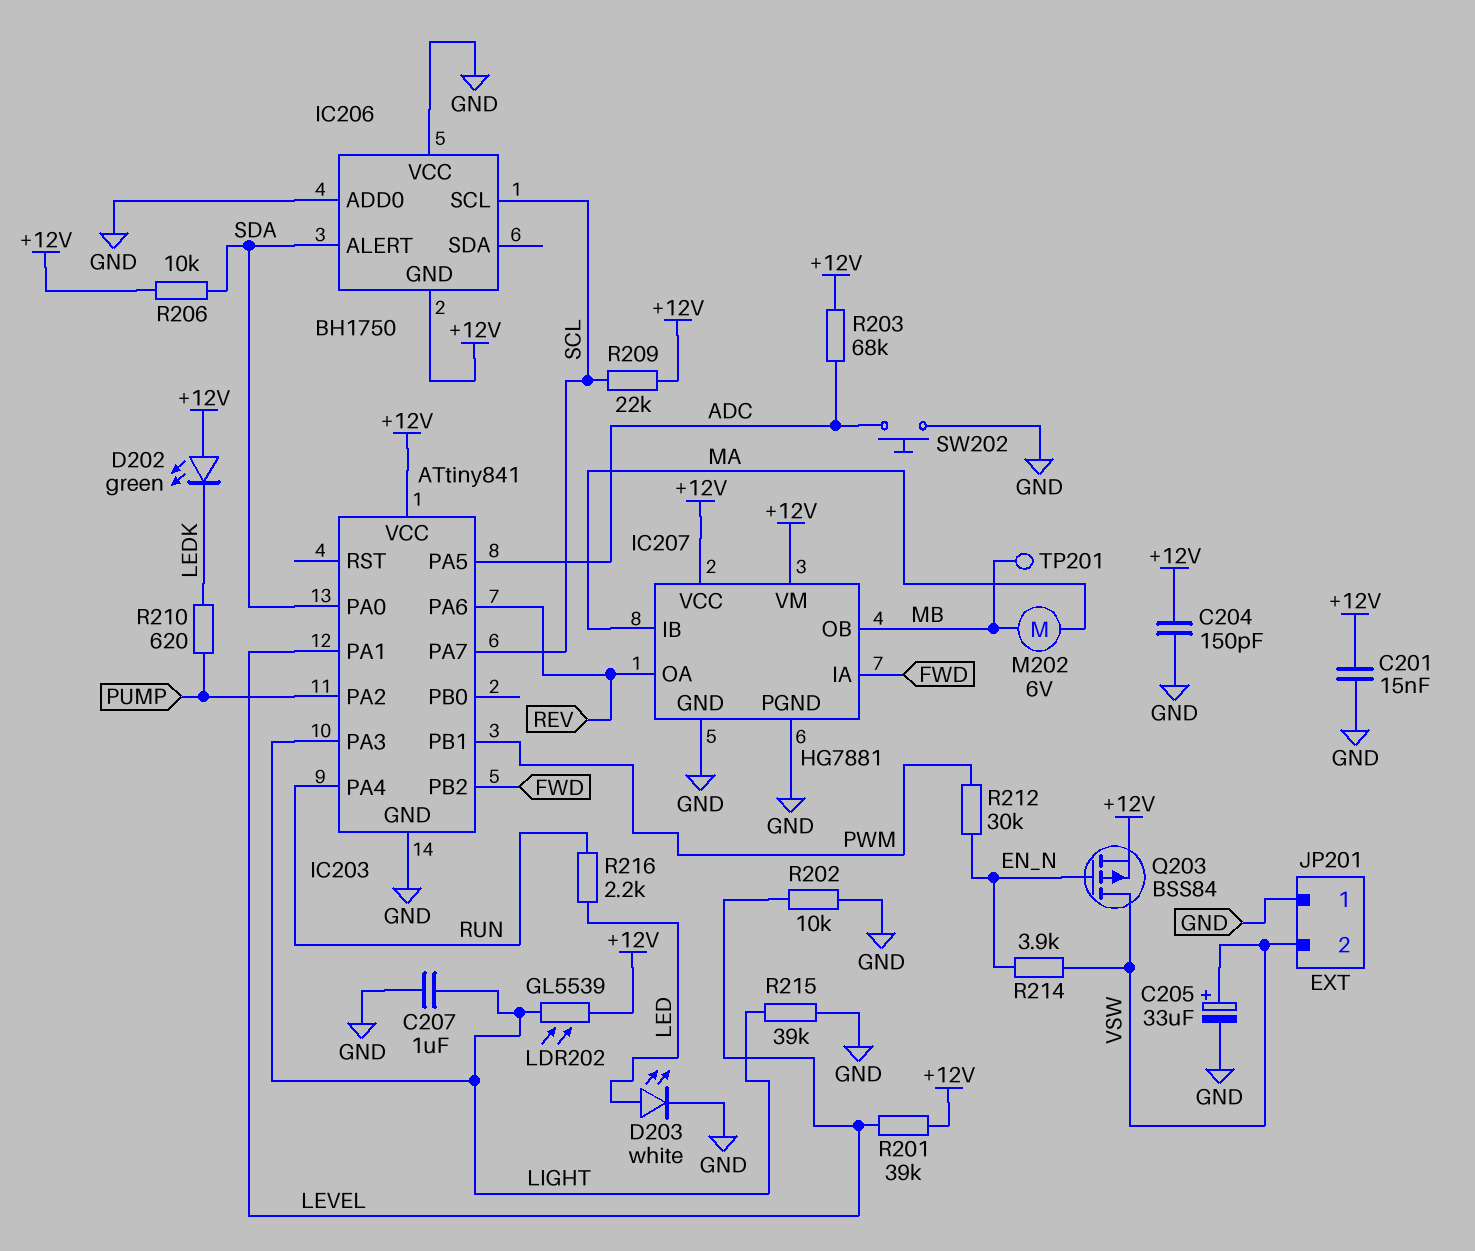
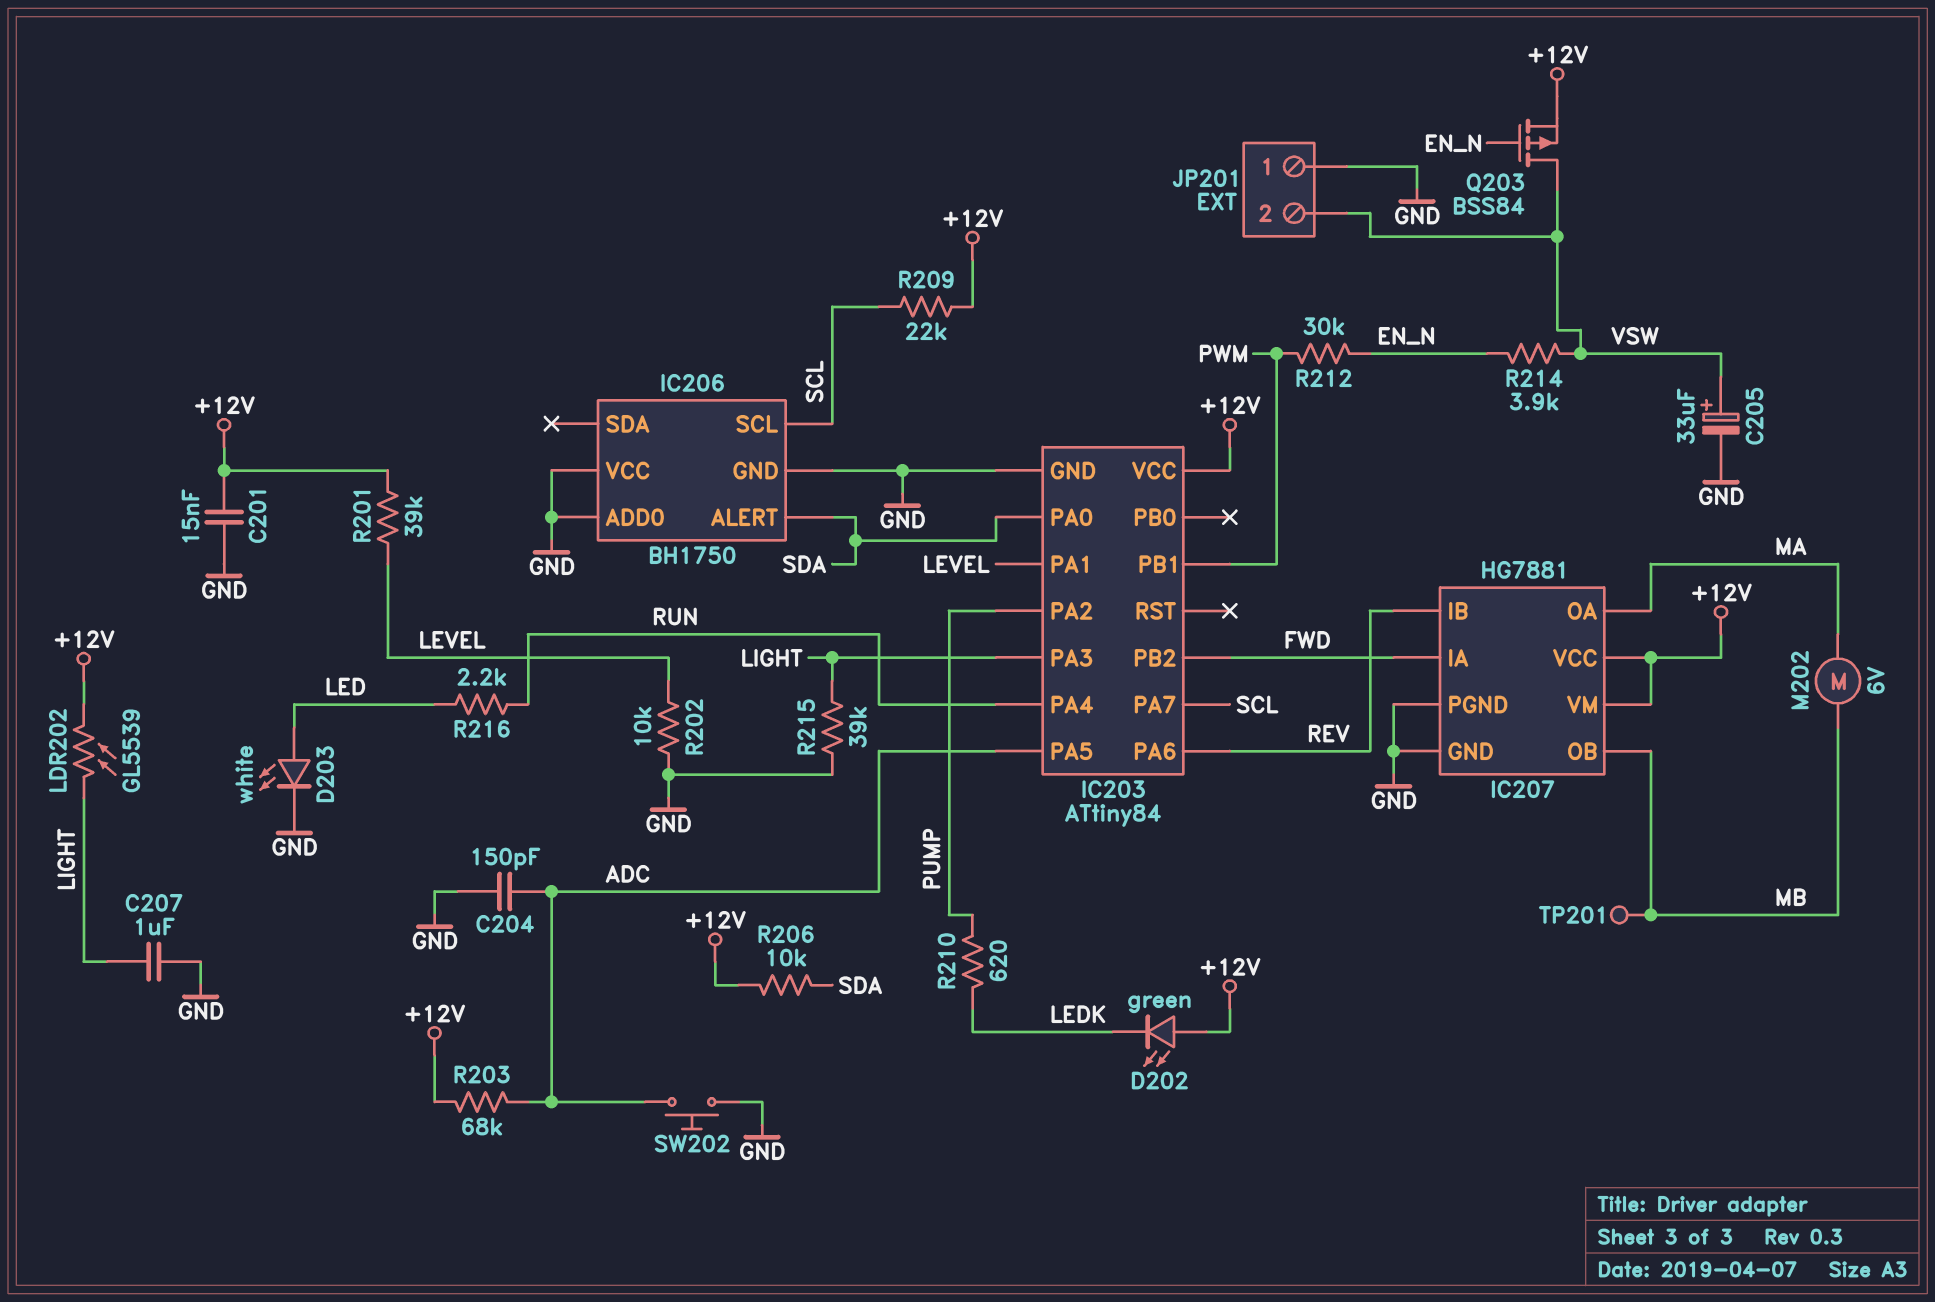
C204: 150pF (+12V, GND) -> 150pF (ADC, GND)
IC203: ATtiny841 -> ATtiny84
IC206 pin GND: +12V -> GND
IC207 pin IB: MA -> REV
IC207 pin OA: REV -> MA

